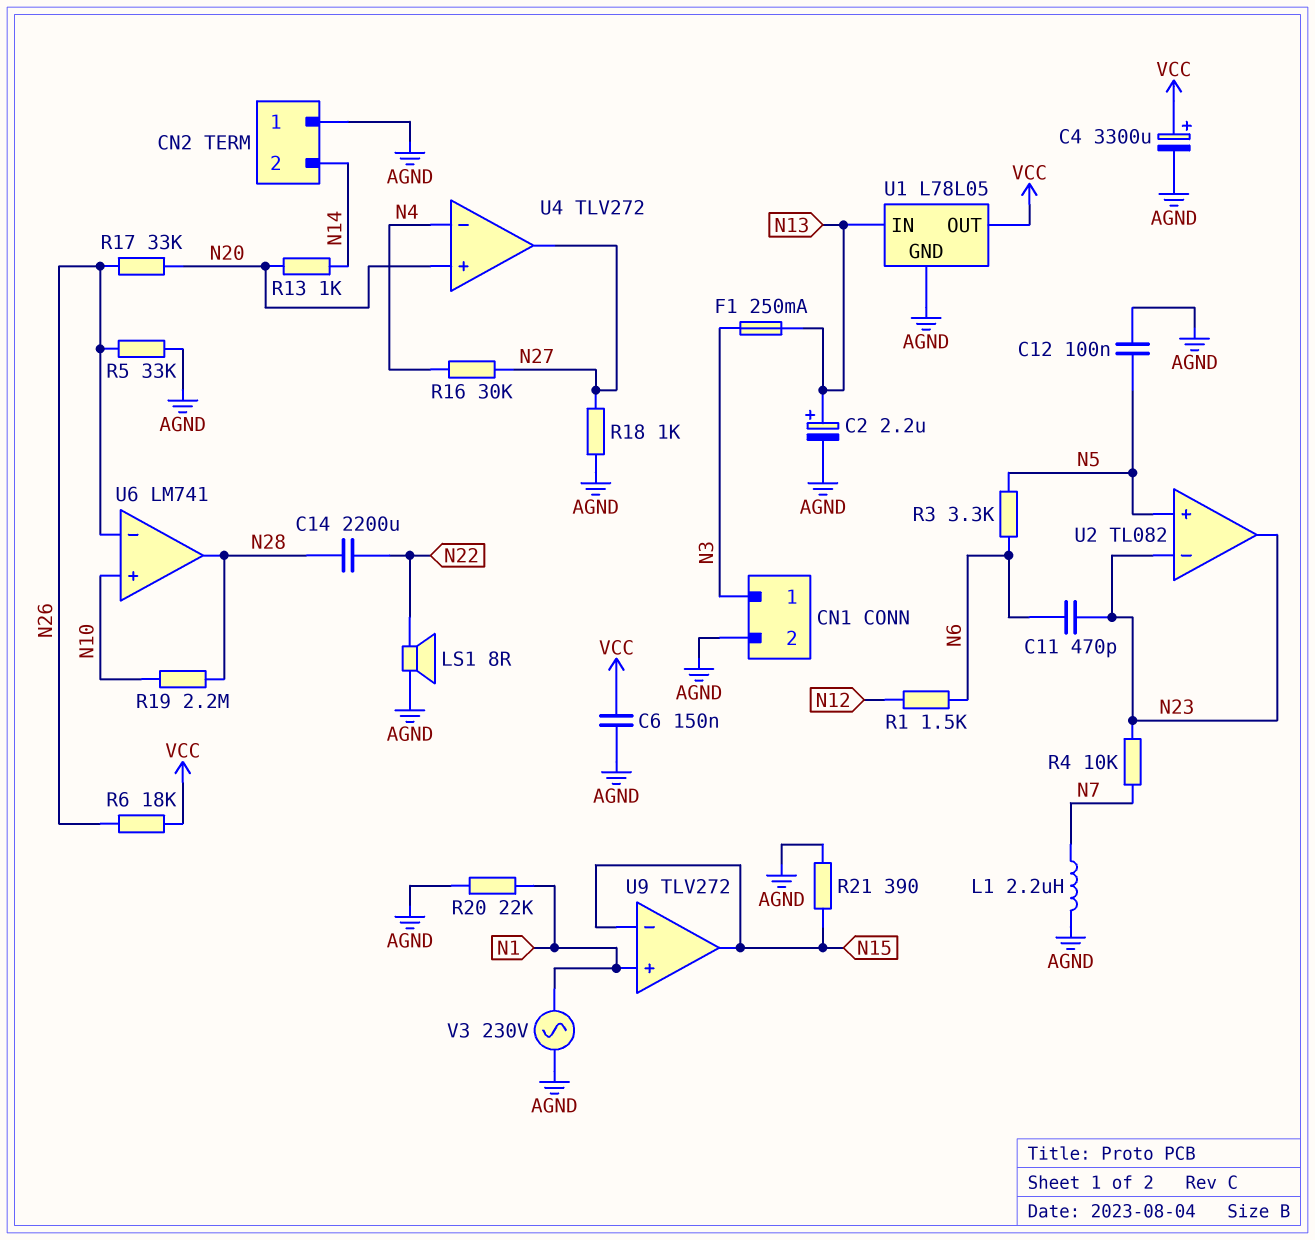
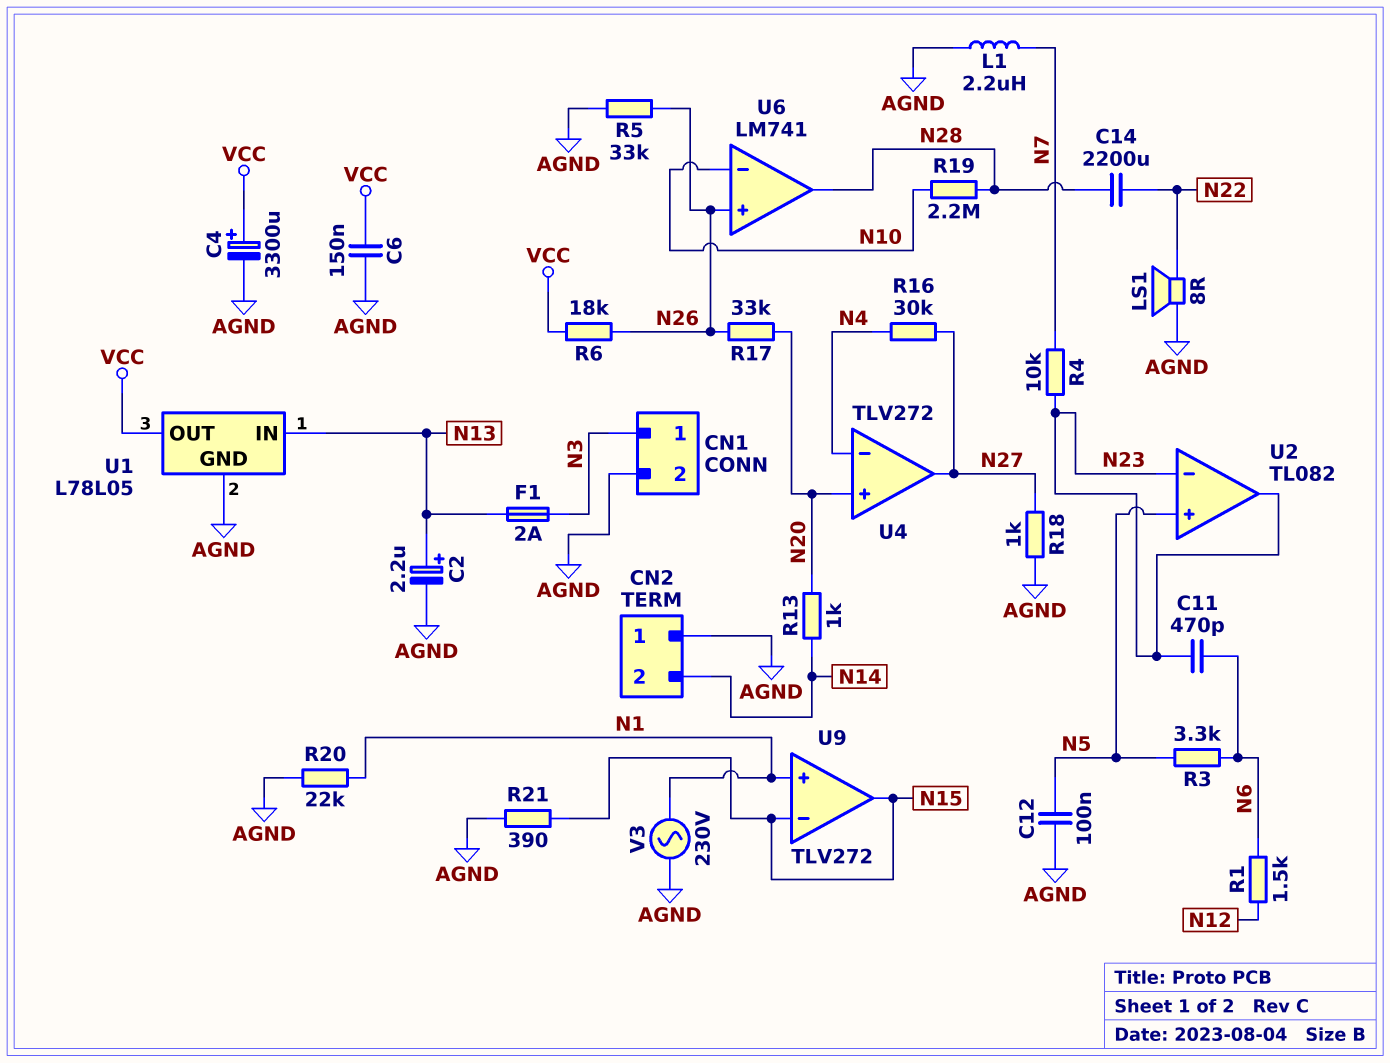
F1: 250mA (N3, N13) -> 2A (N3, N13)
U6 pin in+: N10 -> N26
U6 pin in-: N26 -> N10

